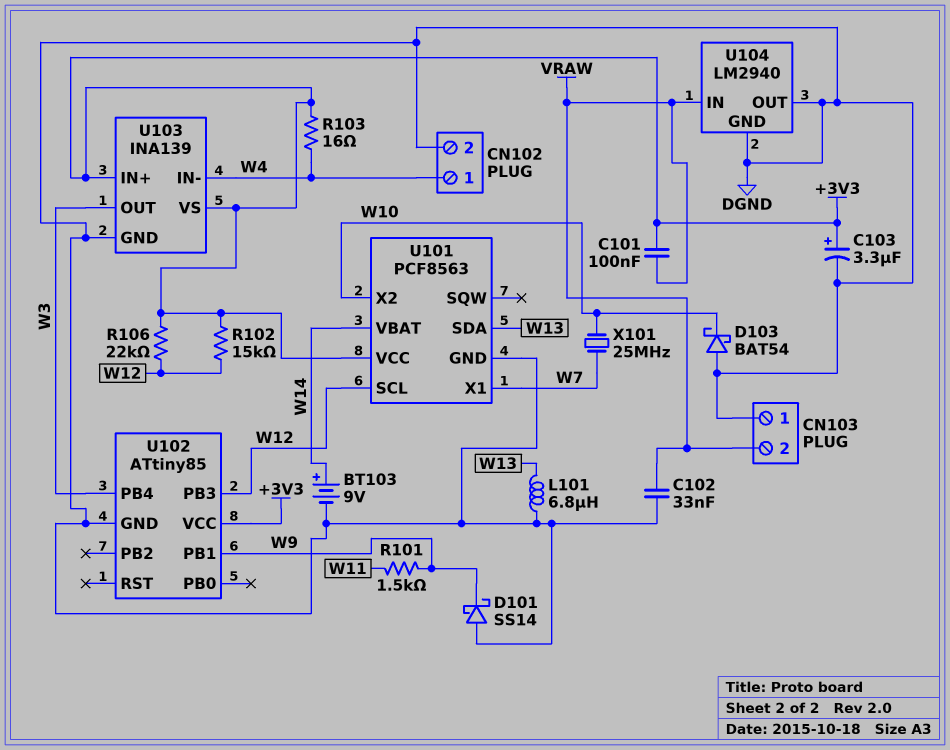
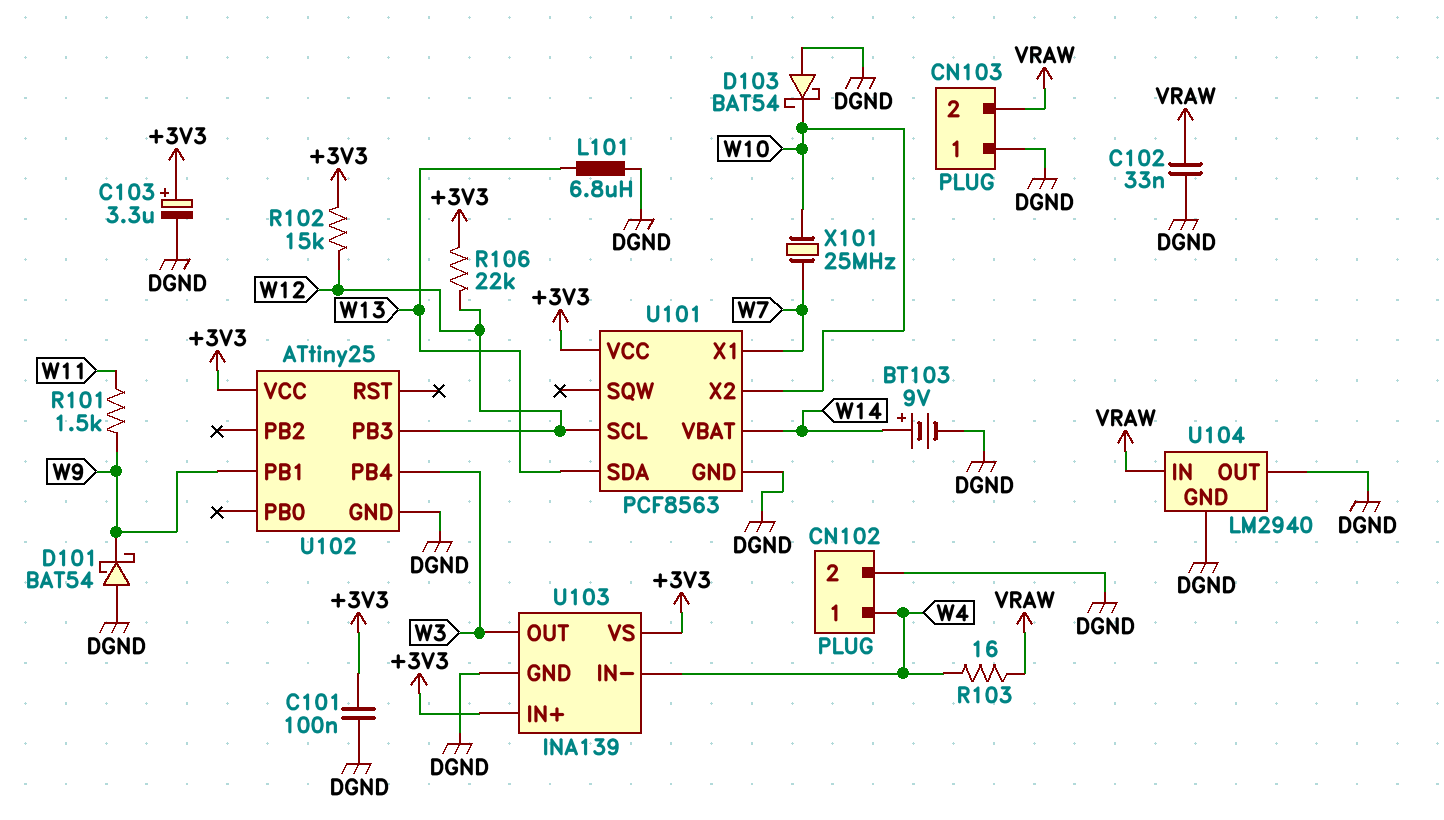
C101: 100nF (+3V3, VRAW) -> 100nF (+3V3, DGND)
D101: schottky SS14 (A DGND, K W9) -> schottky BAT54 (A DGND, K W9)
R103: 16 (+3V3, W4) -> 16 (VRAW, W4)
U102: ATtiny85 -> ATtiny25

